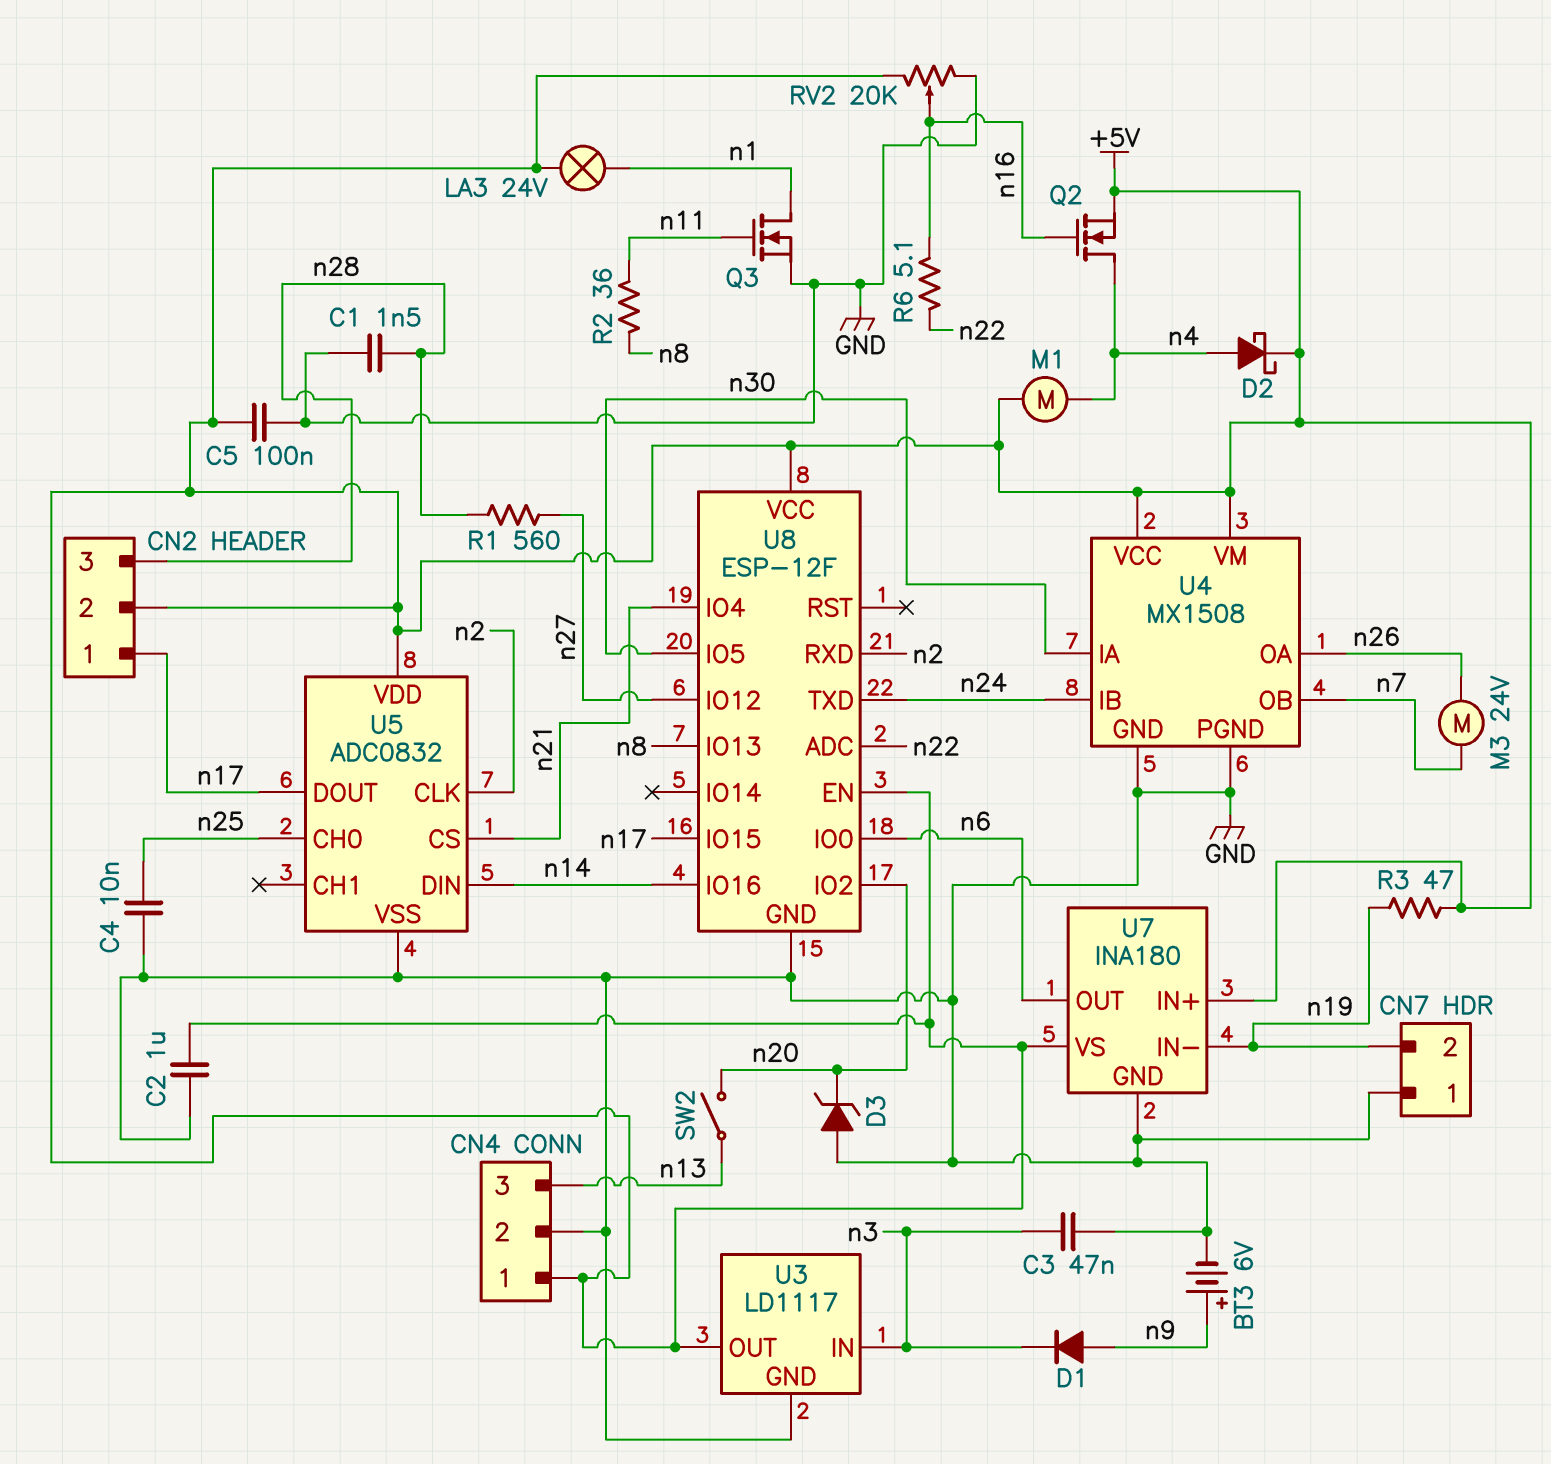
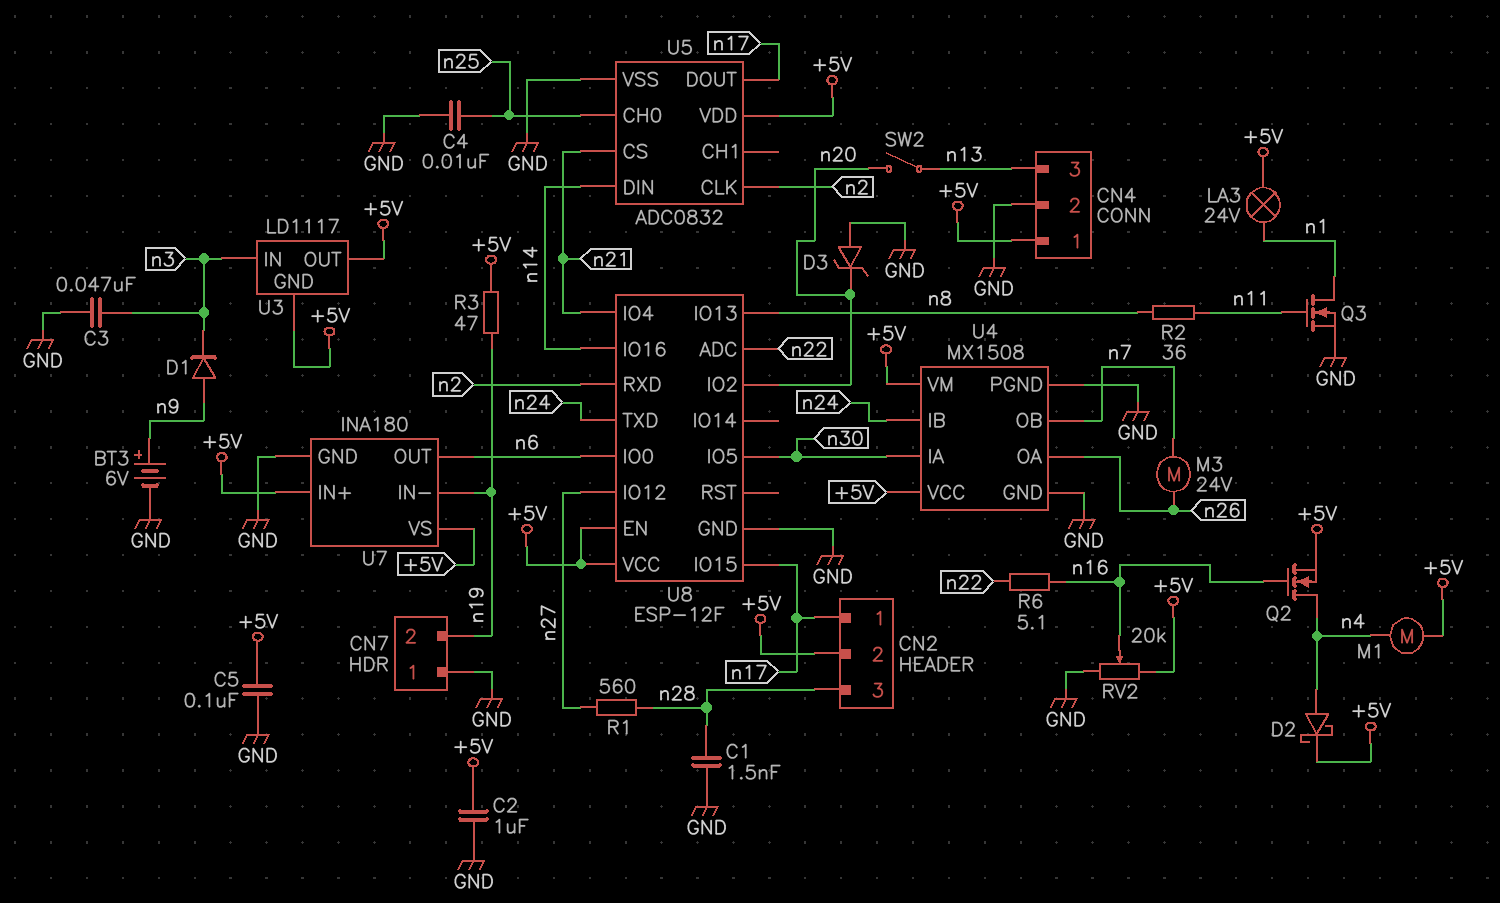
U3 pin GND: GND -> +5V

